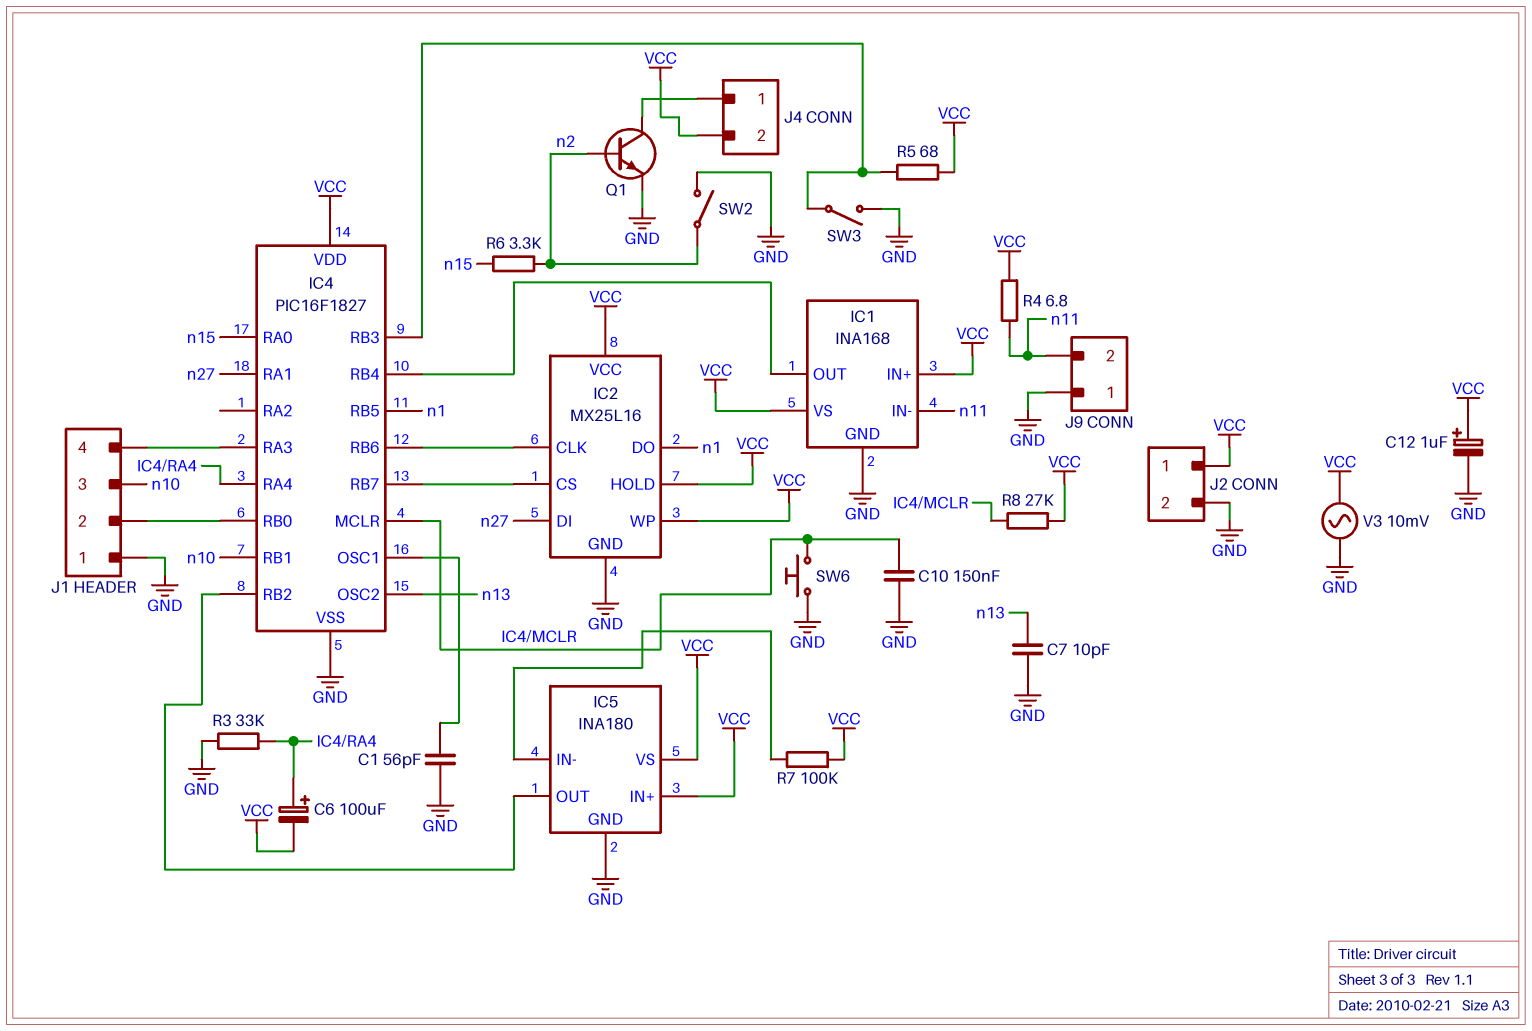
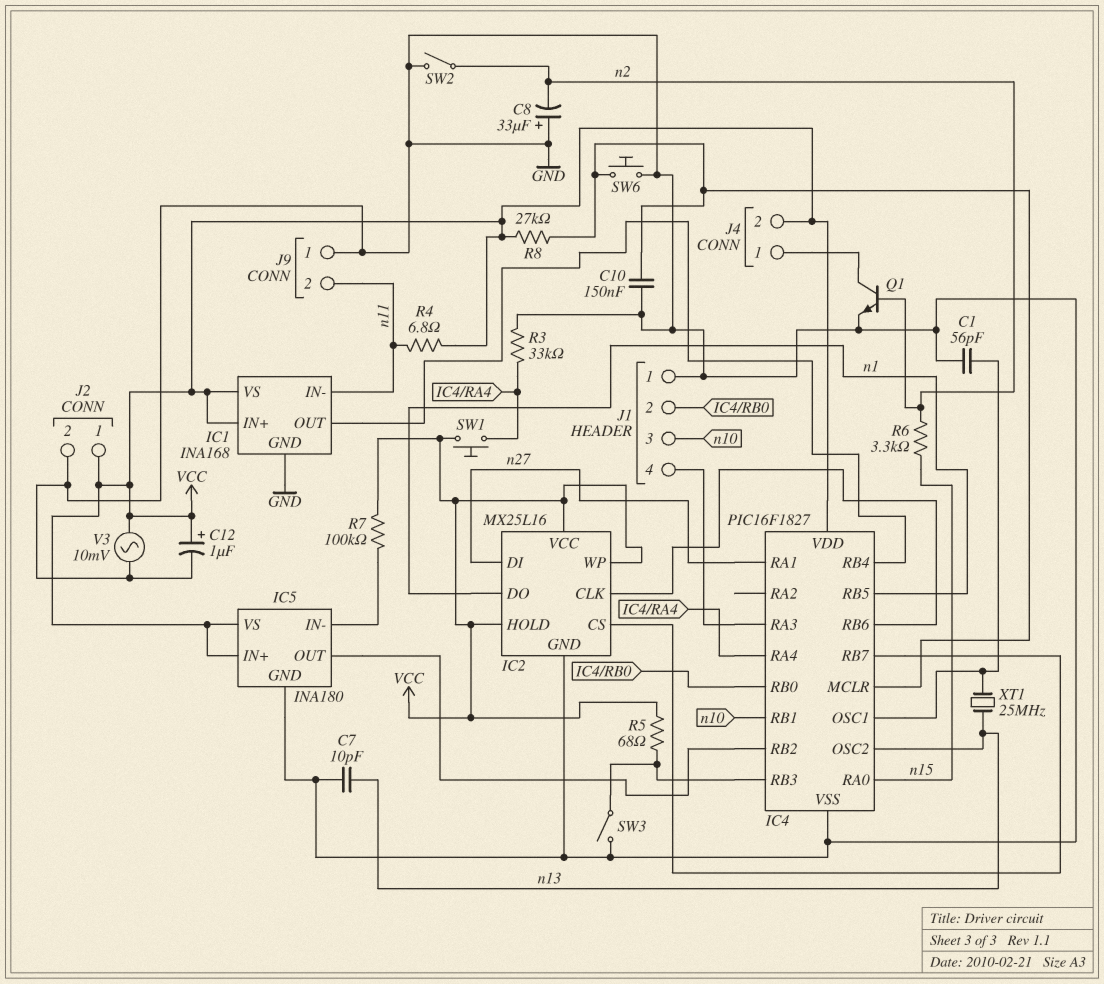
C6: 100uF (plus IC4/RA4, minus VCC) -> none
C8: none -> 33uF (plus GND, minus n2)
SW1: none -> button (IC4/RA4, VCC)
XT1: none -> 25MHz (IC4/OSC1, n13)

